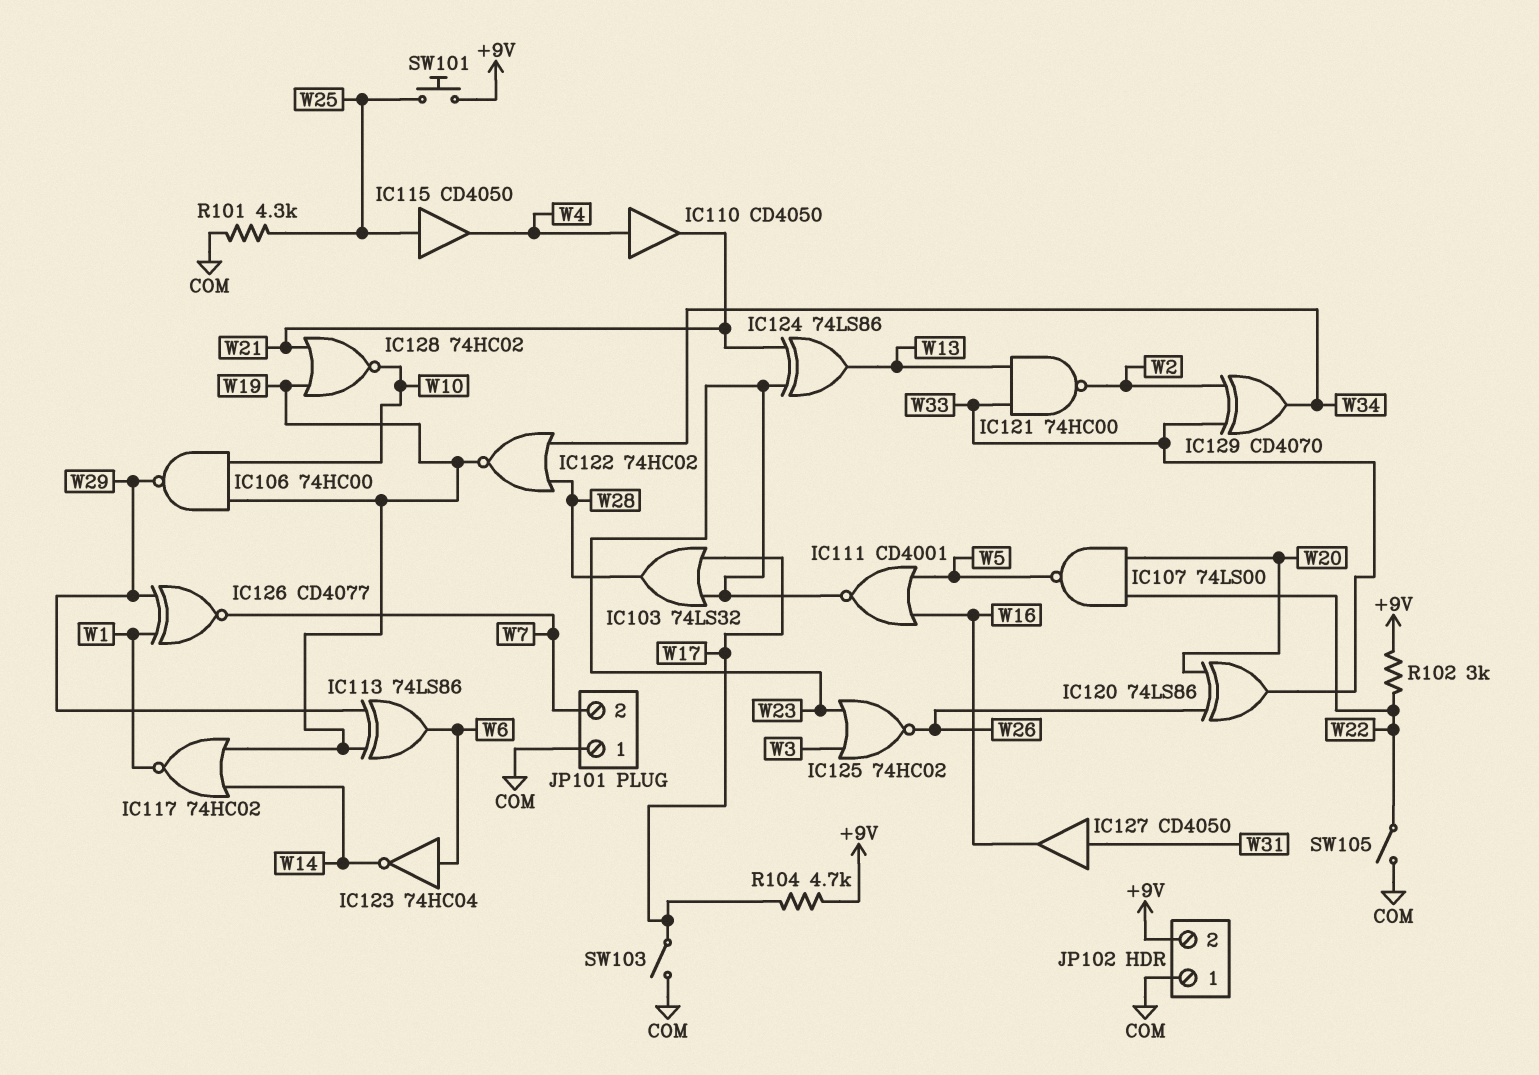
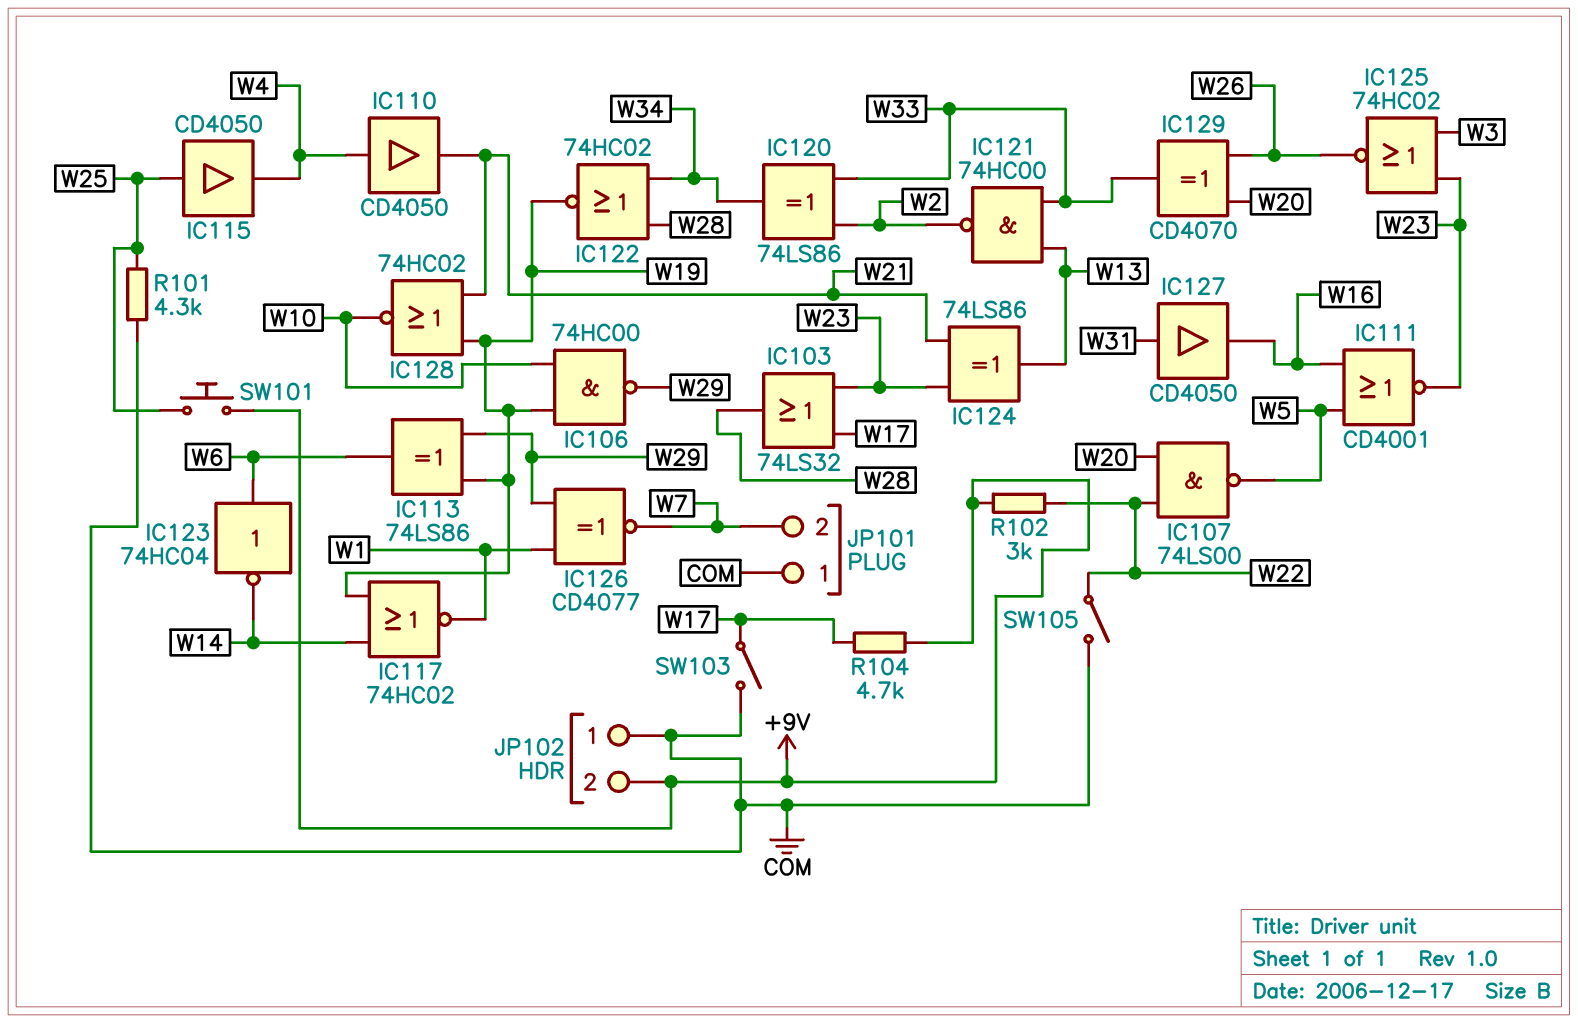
IC120: XOR 74LS86 (in W20, in W26, out W33) -> XOR 74LS86 (in W2, in W33, out W34)
IC129: XOR CD4070 (in W2, in W33, out W34) -> XOR CD4070 (in W20, in W26, out W33)

